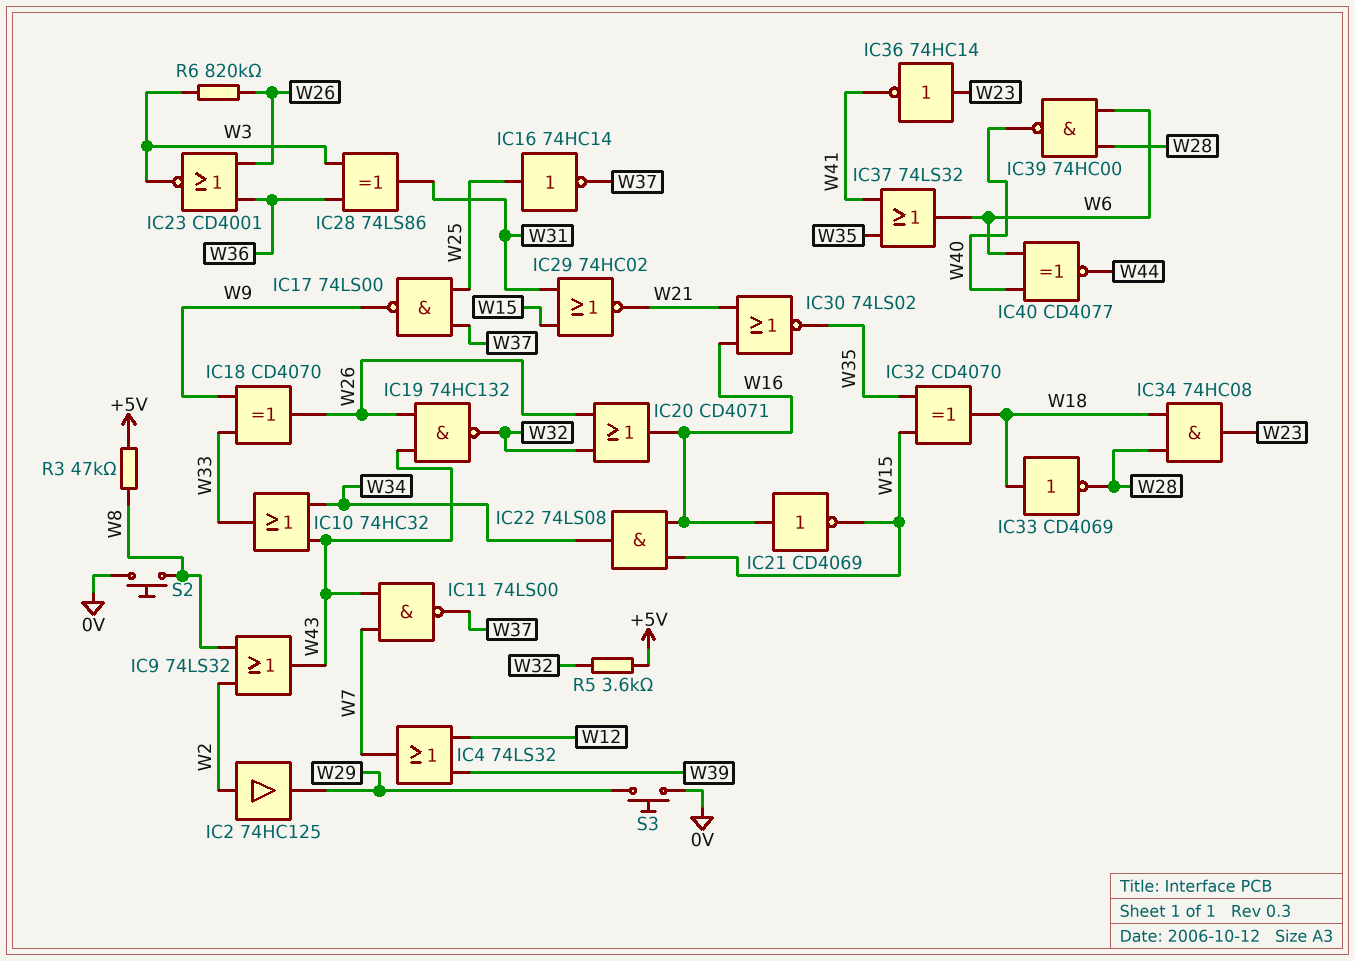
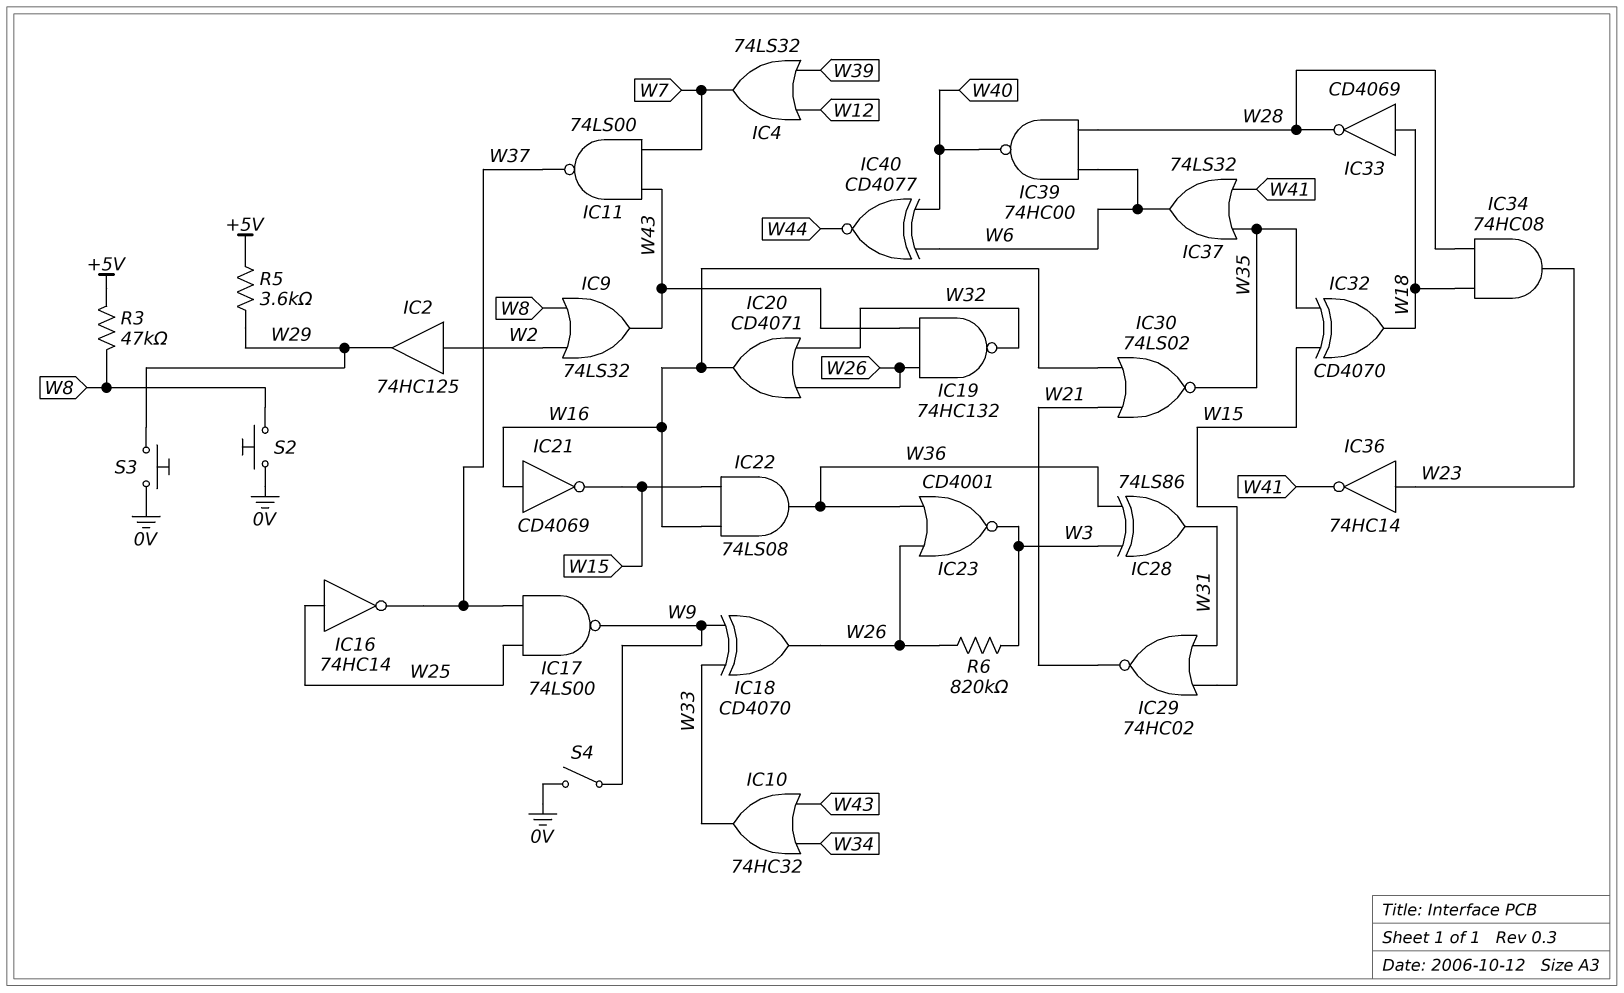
IC22: AND 74LS08 (in W15, in W16, out W34) -> AND 74LS08 (in W15, in W16, out W36)
R5: 3.6k (+5V, W32) -> 3.6k (+5V, W29)
S4: none -> switch (0V, W9)

